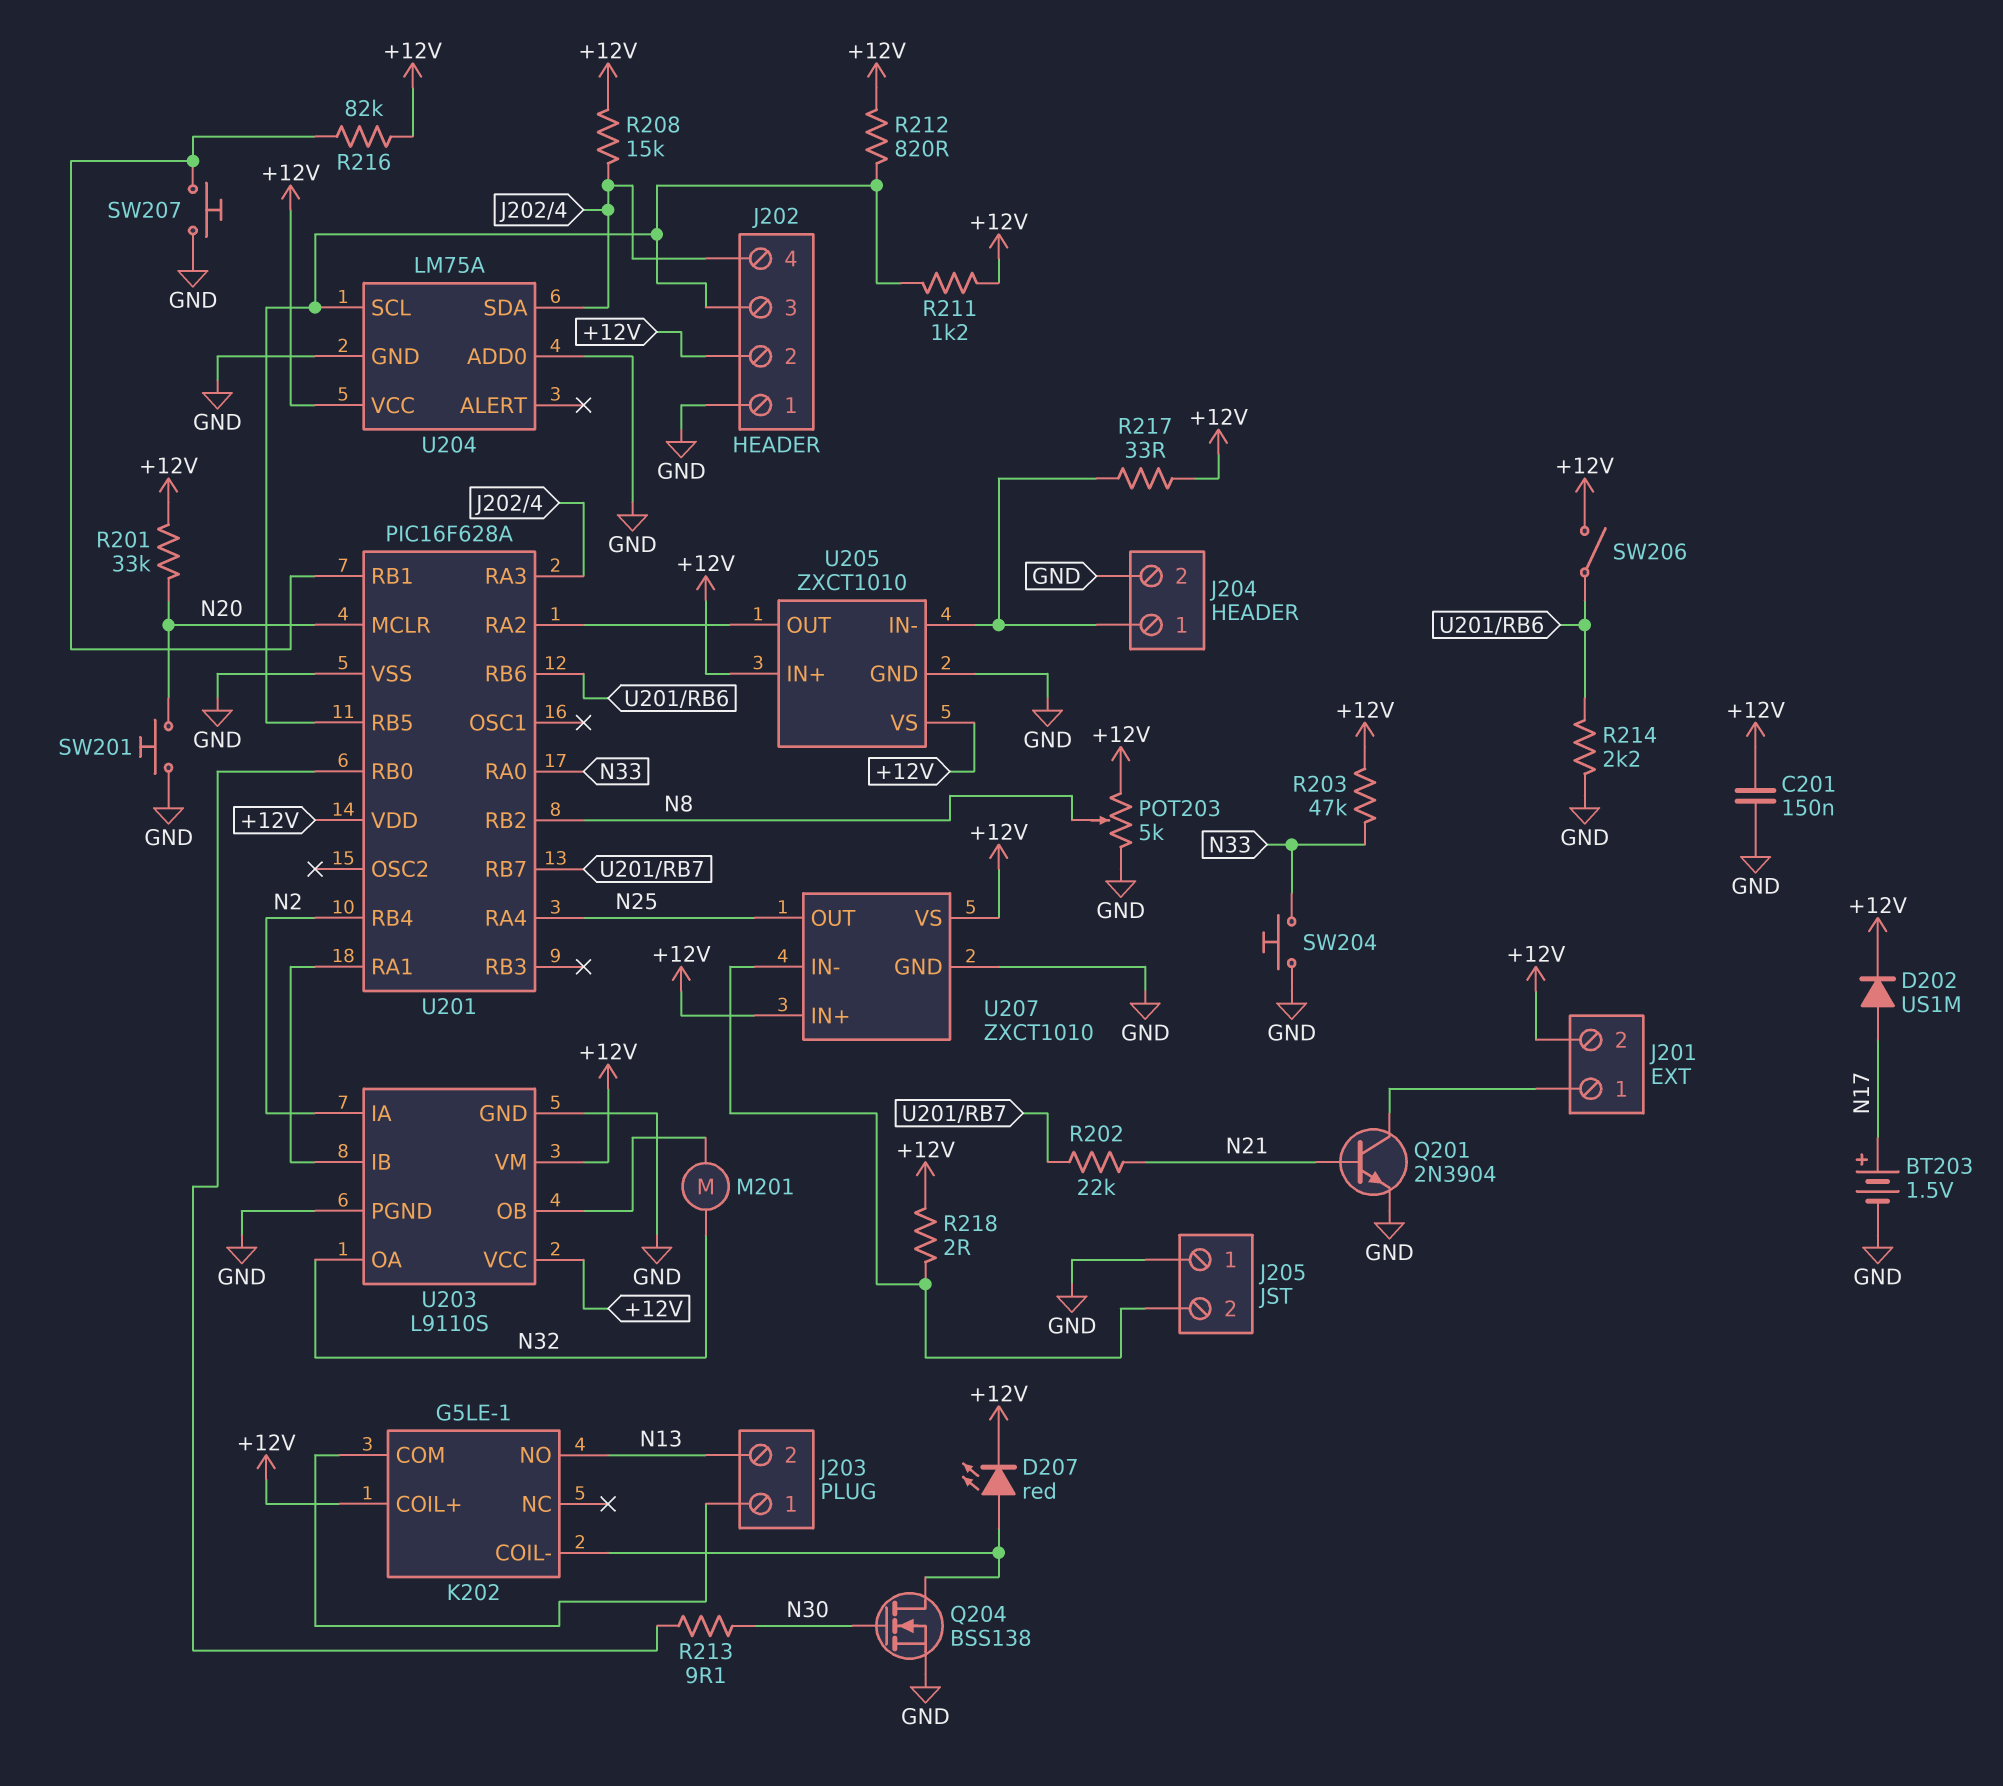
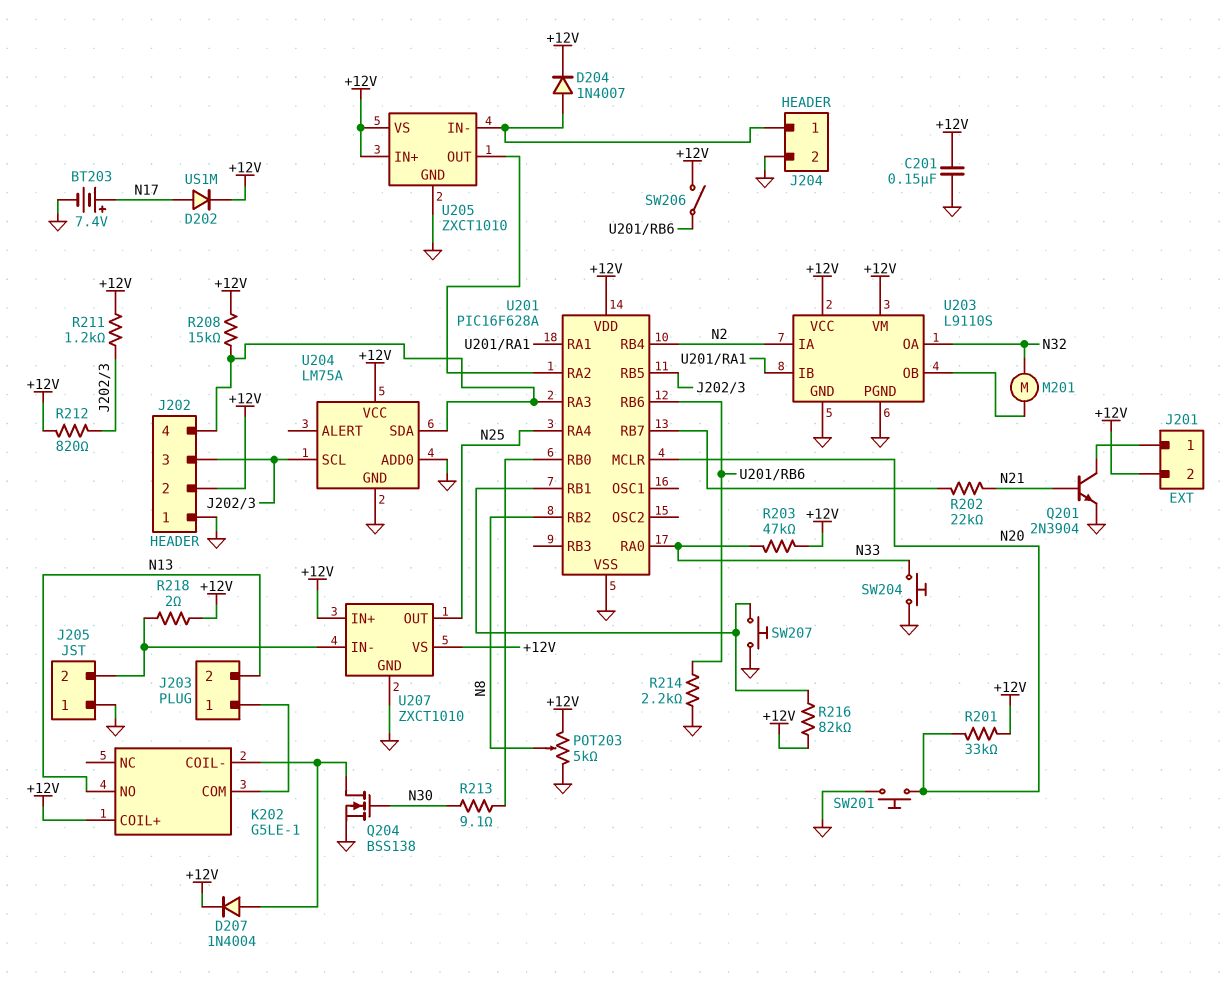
BT203: 1.5V (plus N17, minus GND) -> 7.4V (plus N17, minus GND)
D204: none -> diode 1N4007 (A J204/1, K +12V)
D207: LED red (A K202/COIL-, K +12V) -> diode 1N4004 (A K202/COIL-, K +12V)
R217: 33 (+12V, J204/1) -> none

